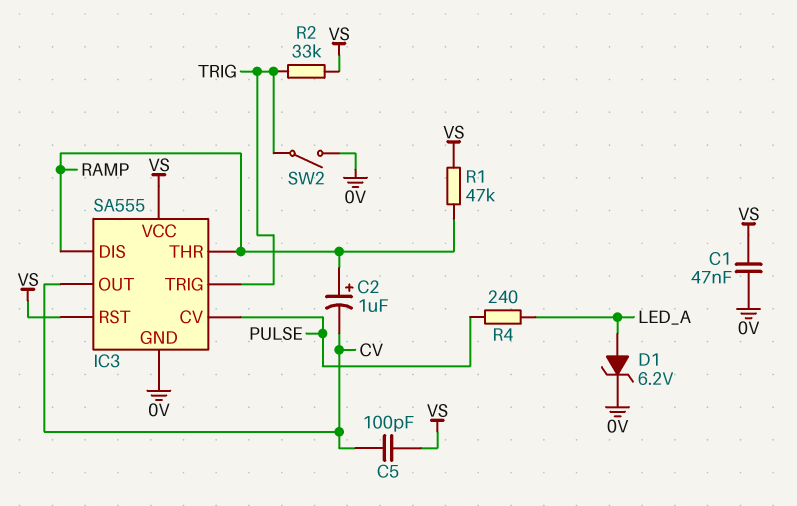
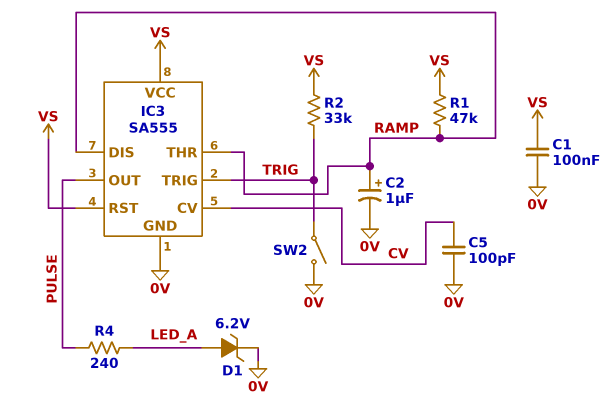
C1: 47nF (0V, VS) -> 100nF (0V, VS)
C2: 1uF (plus RAMP, minus CV) -> 1uF (plus RAMP, minus 0V)
C5: 100pF (CV, VS) -> 100pF (0V, CV)
IC3 pin CV: PULSE -> CV
IC3 pin OUT: CV -> PULSE

